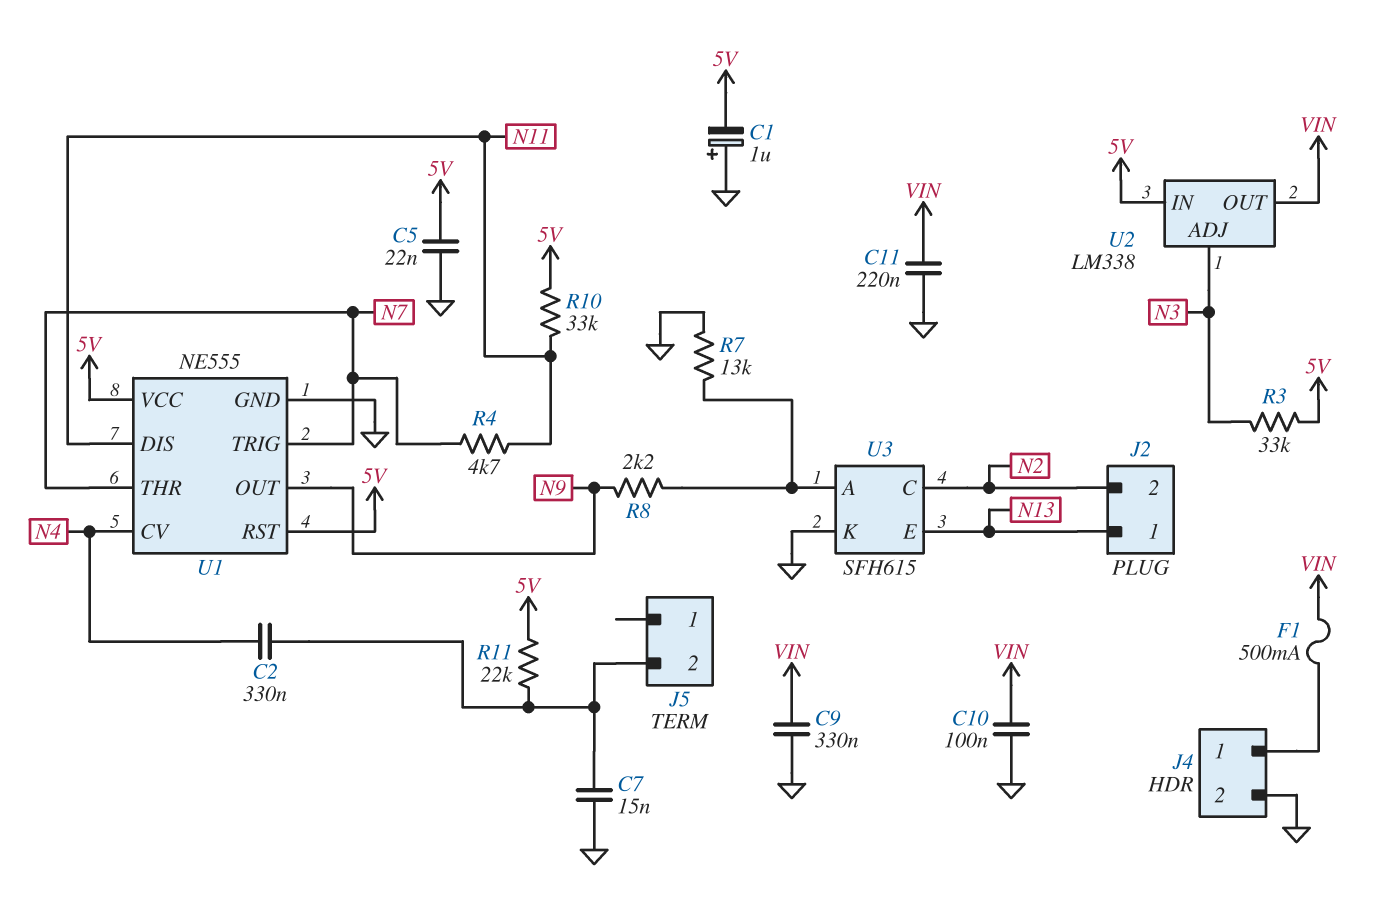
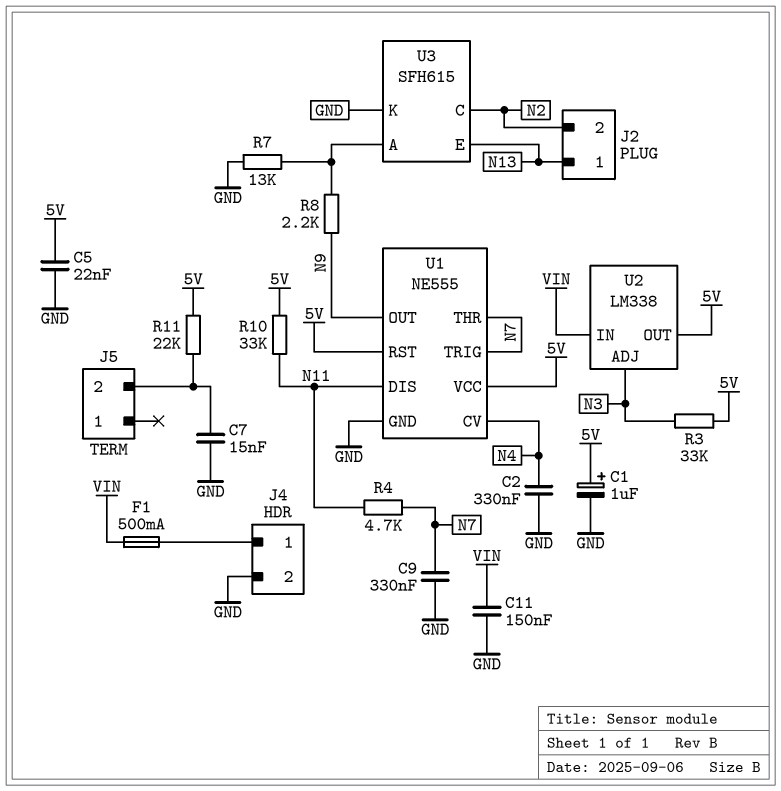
C1: 1uF (plus GND, minus 5V) -> 1uF (plus 5V, minus GND)
C2: 330nF (J5/2, N4) -> 330nF (GND, N4)
C9: 330nF (GND, VIN) -> 330nF (GND, N7)
C10: 100nF (GND, VIN) -> none
C11: 220nF (GND, VIN) -> 150nF (GND, VIN)
U2 pin IN: 5V -> VIN
U2 pin OUT: VIN -> 5V

